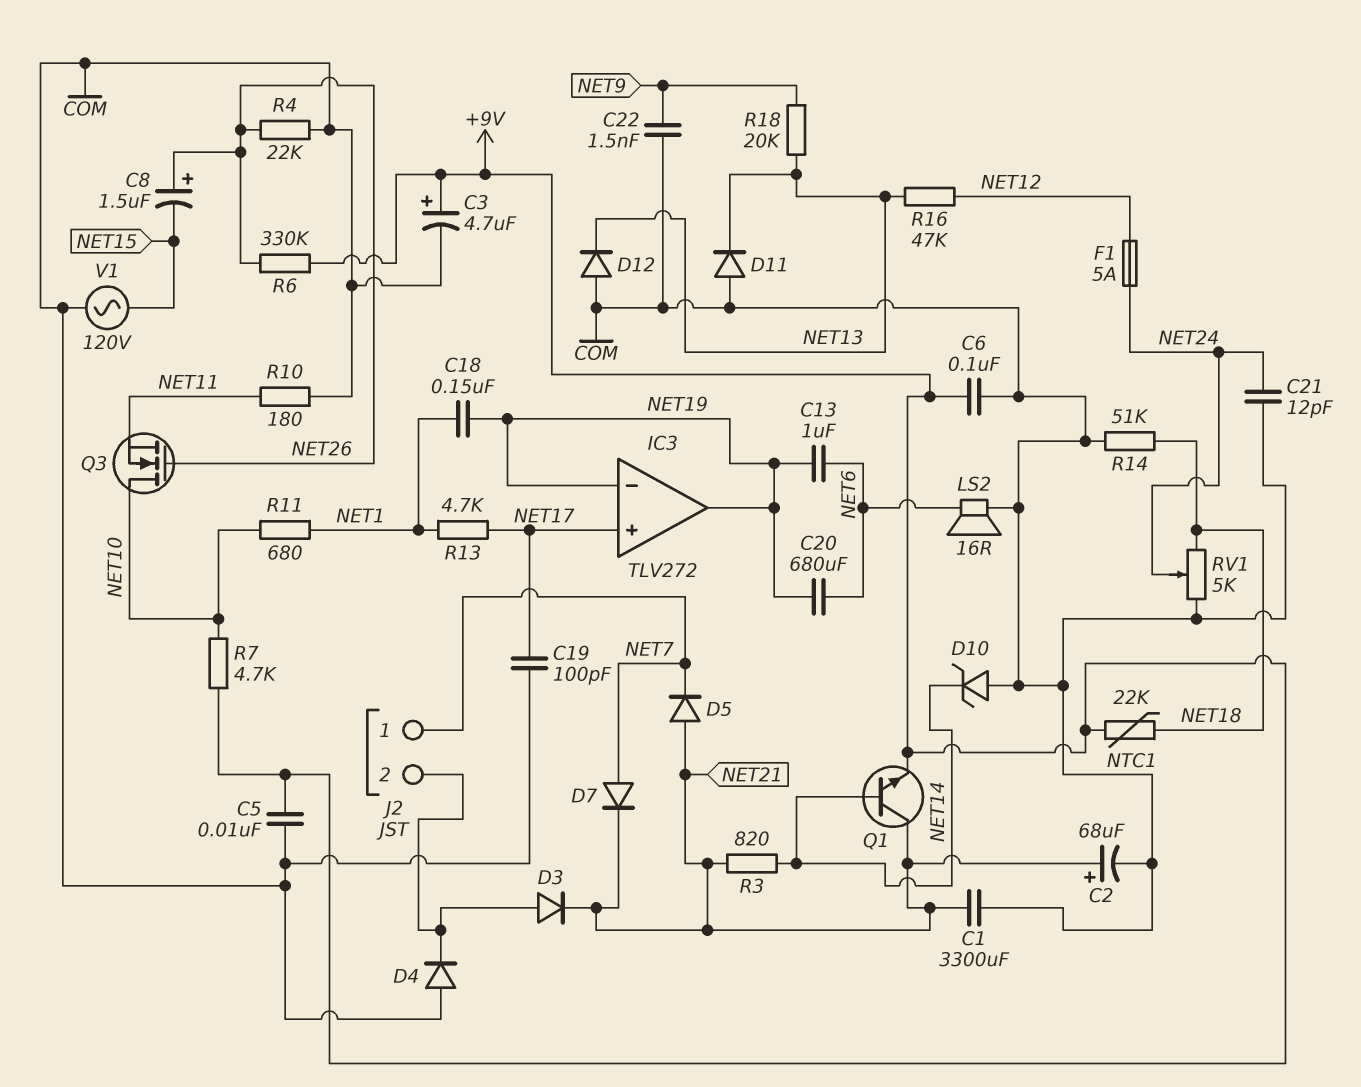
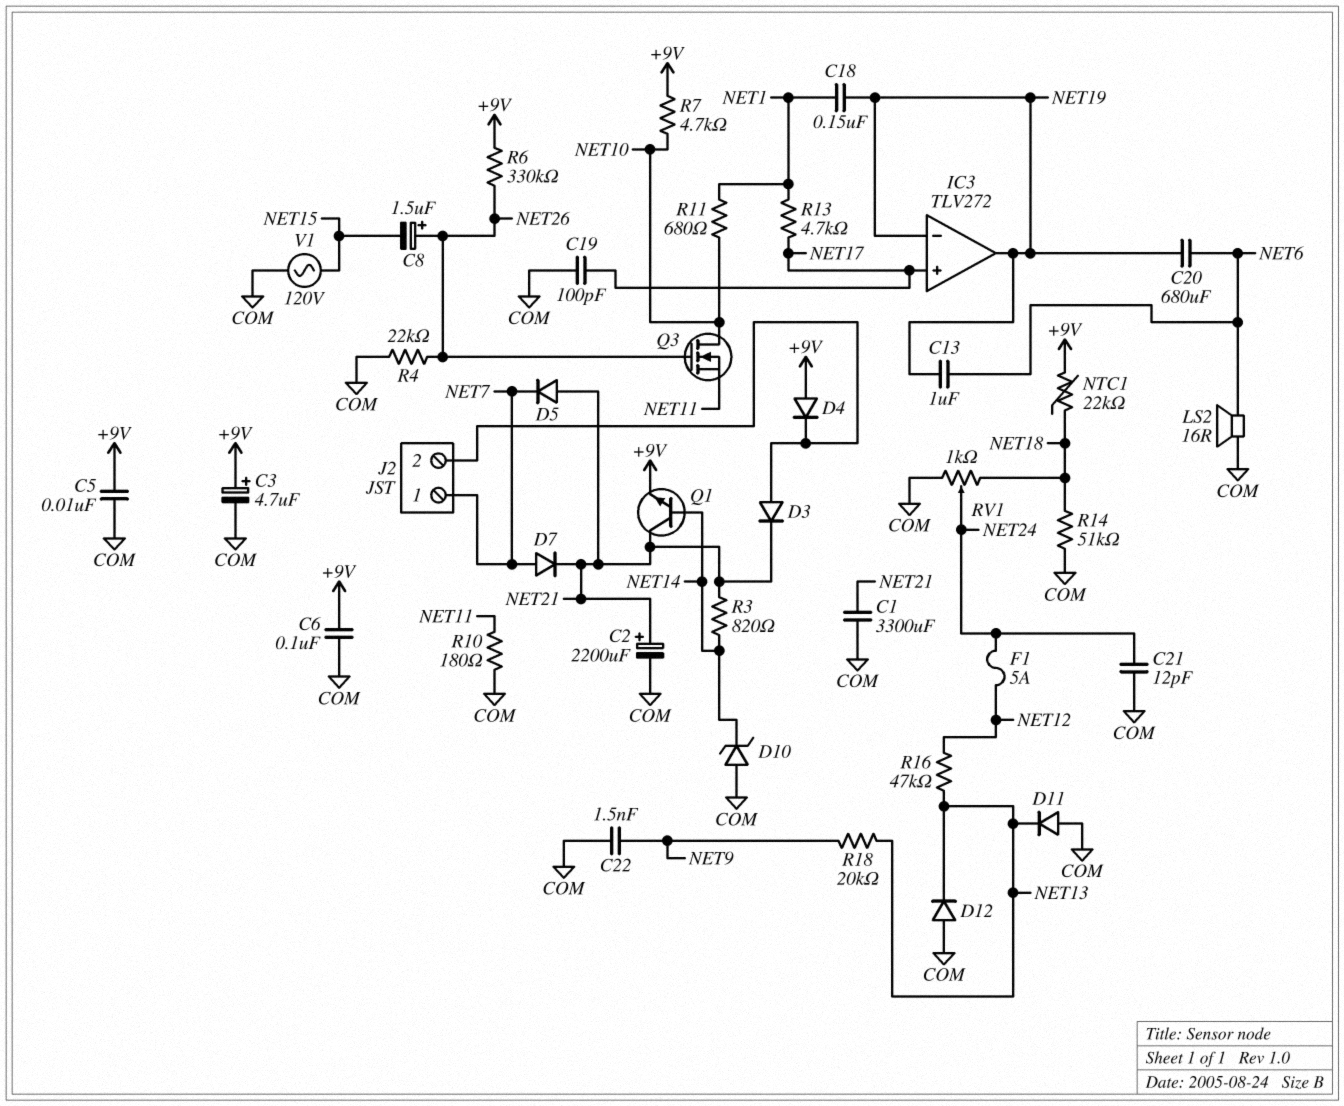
C2: 68uF (plus NET21, minus COM) -> 2200uF (plus NET21, minus COM)
D4: diode (A COM, K J2/2) -> diode (A +9V, K J2/2)
RV1: 5k (COM, NET18, wiper NET24) -> 1k (COM, NET18, wiper NET24)

